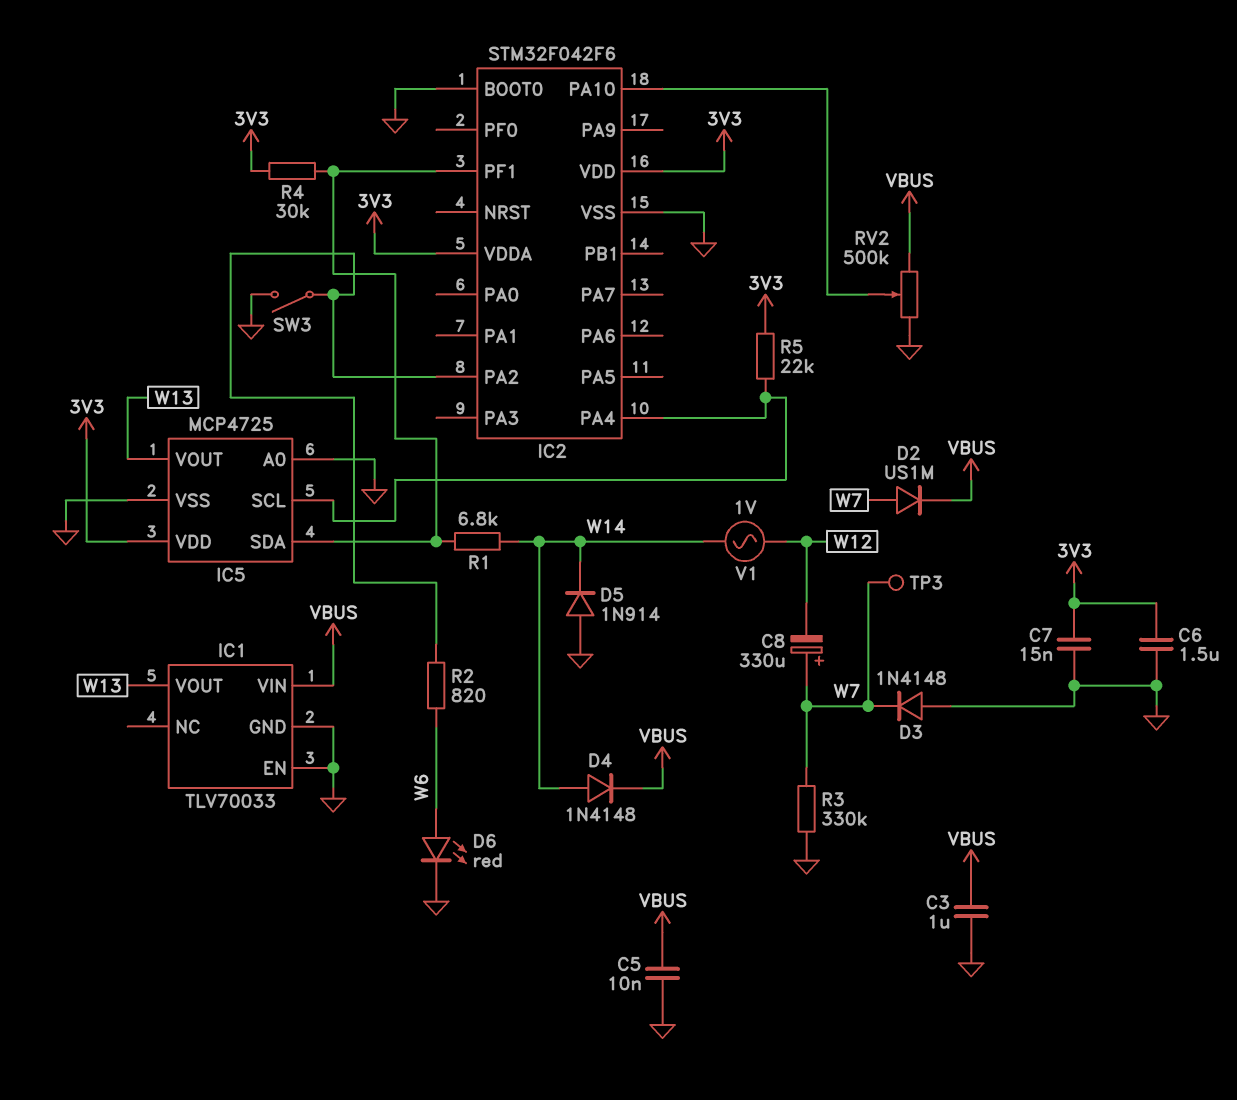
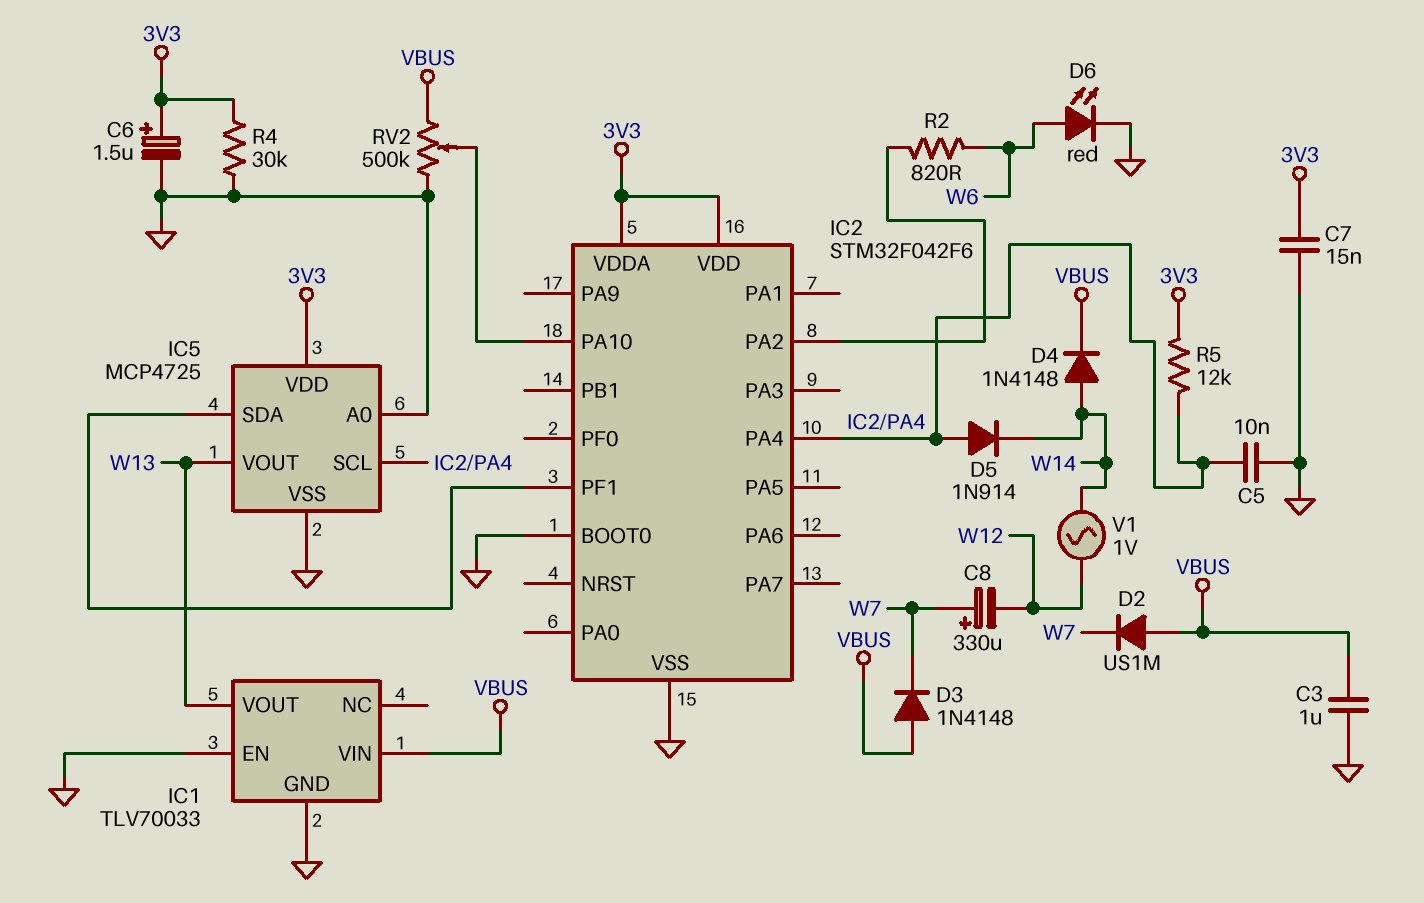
C5: 10nF (GND, VBUS) -> 10nF (GND, IC2/PA4)
C6: 1.5uF (3V3, GND) -> 1.5uF (plus 3V3, minus GND)
D2: diode US1M (A W7, K VBUS) -> diode US1M (A VBUS, K W7)
D3: diode 1N4148 (A GND, K W7) -> diode 1N4148 (A VBUS, K W7)
D5: diode 1N914 (A GND, K W14) -> diode 1N914 (A IC2/PA4, K W14)
R1: 6.8k (IC2/PF1, W14) -> none
R3: 330k (GND, W7) -> none
R4: 30k (3V3, IC2/PF1) -> 30k (3V3, GND)
R5: 22k (3V3, IC2/PA4) -> 12k (3V3, IC2/PA4)
SW3: switch (GND, IC2/PA2) -> none
TP3: test point (W7) -> none

